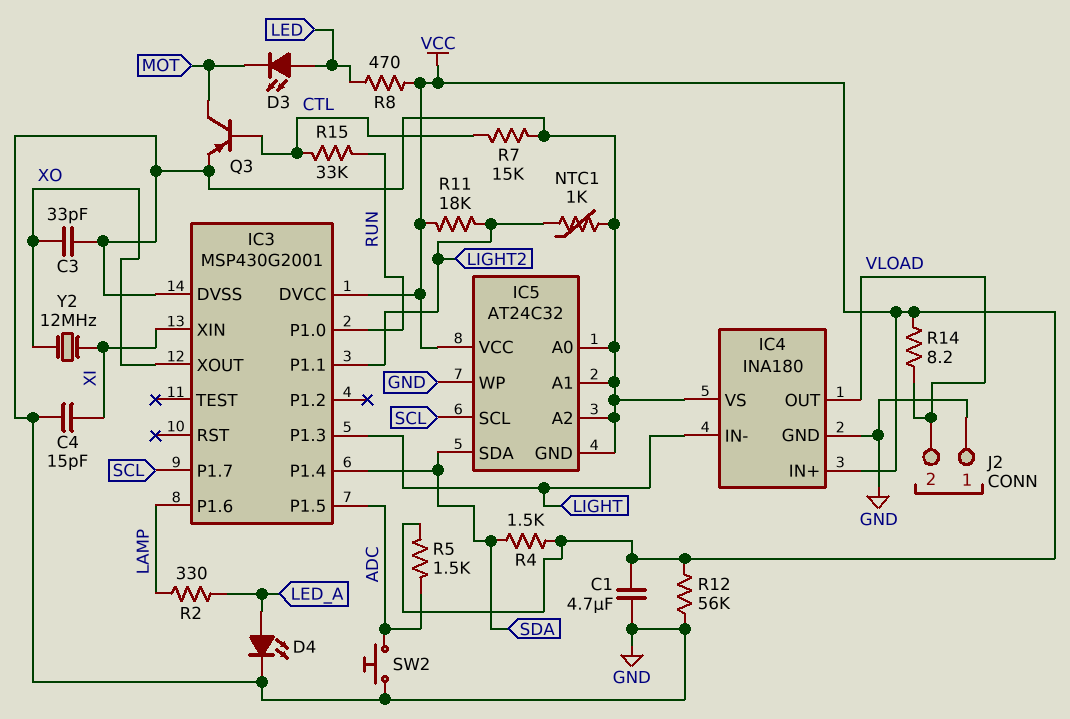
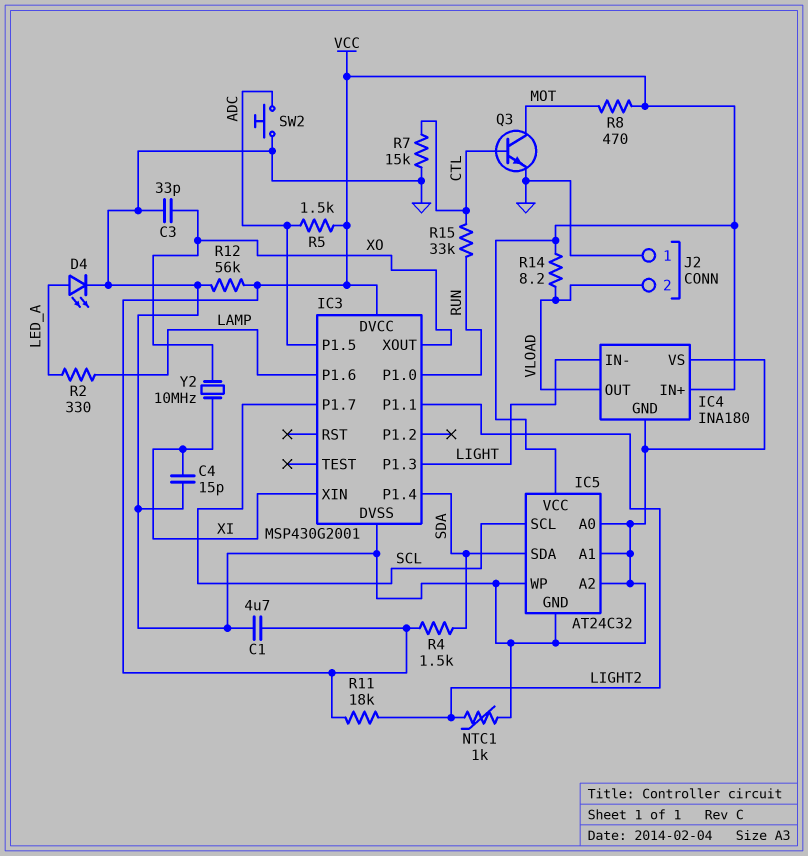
D3: LED (A LED, K MOT) -> none
Q3: PNP (B CTL, C MOT, E GND) -> NPN (B CTL, C MOT, E GND)
R8: 470 (LED, VCC) -> 470 (MOT, VCC)
Y2: 12MHz (XI, XO) -> 10MHz (XI, XO)

